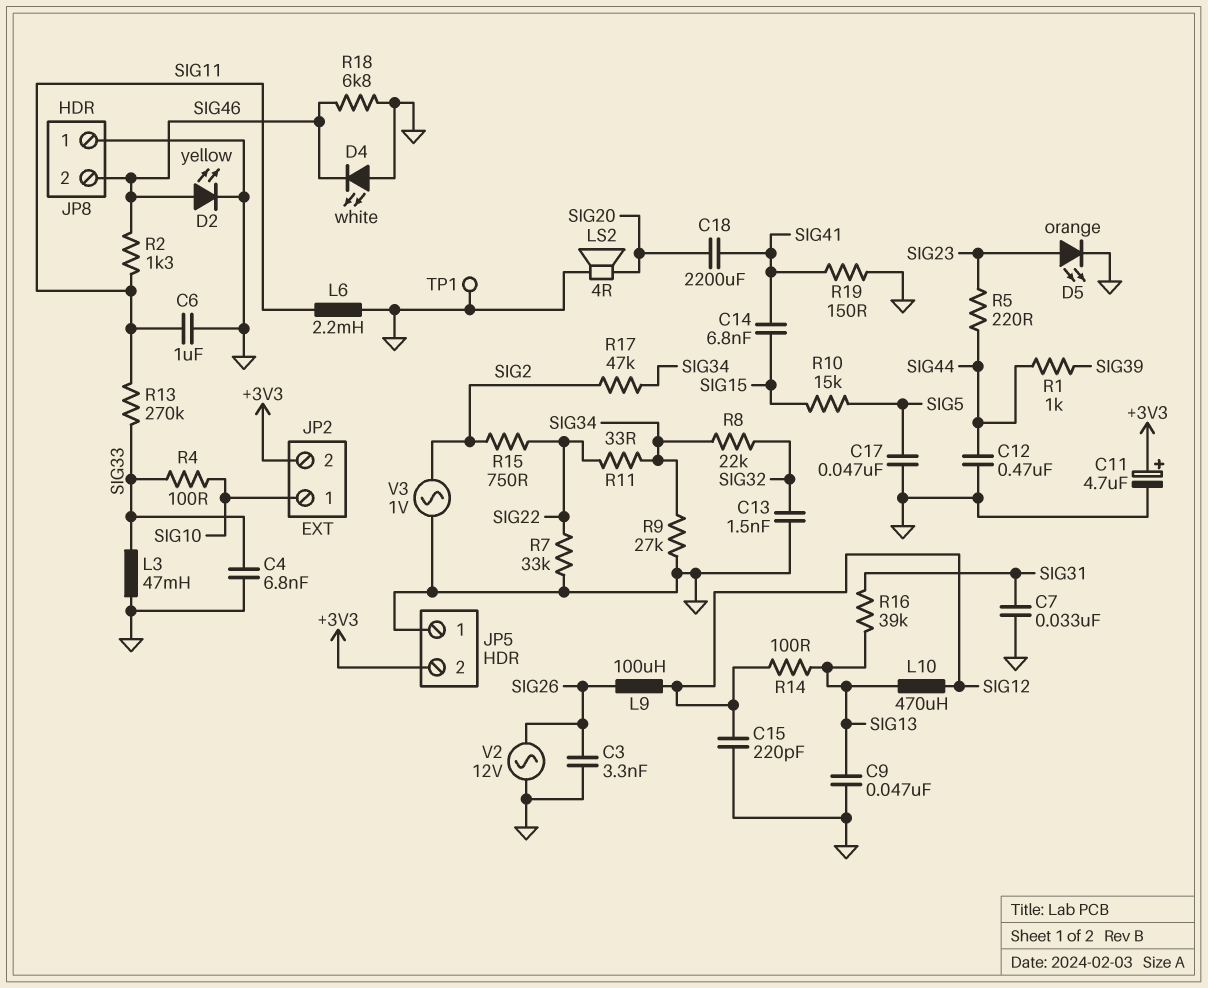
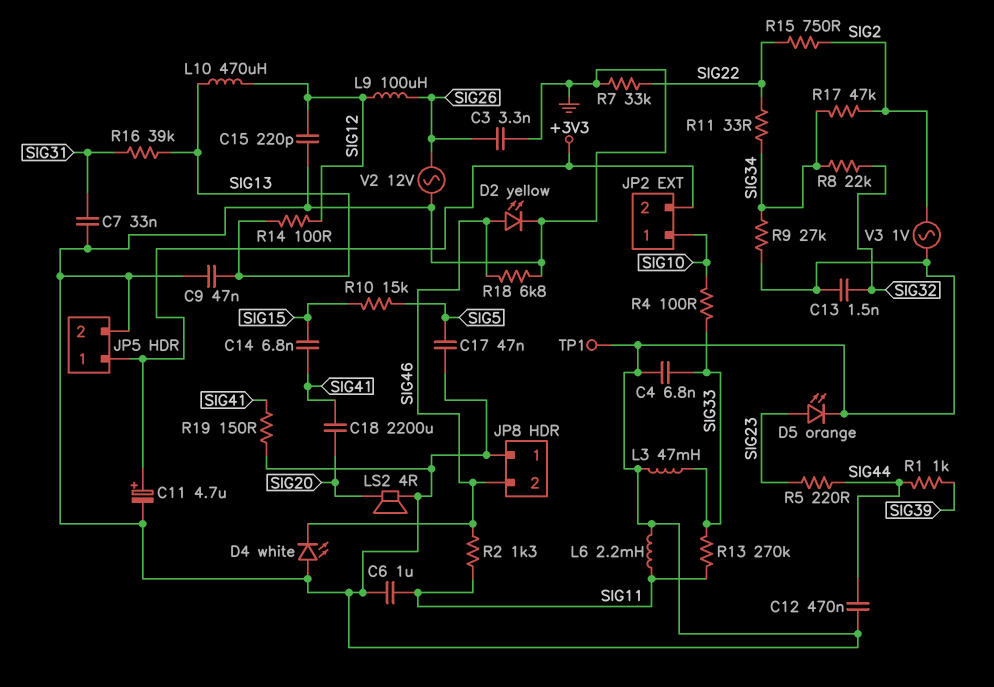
JP5 pin 1: GND -> +3V3
JP5 pin 2: +3V3 -> GND

